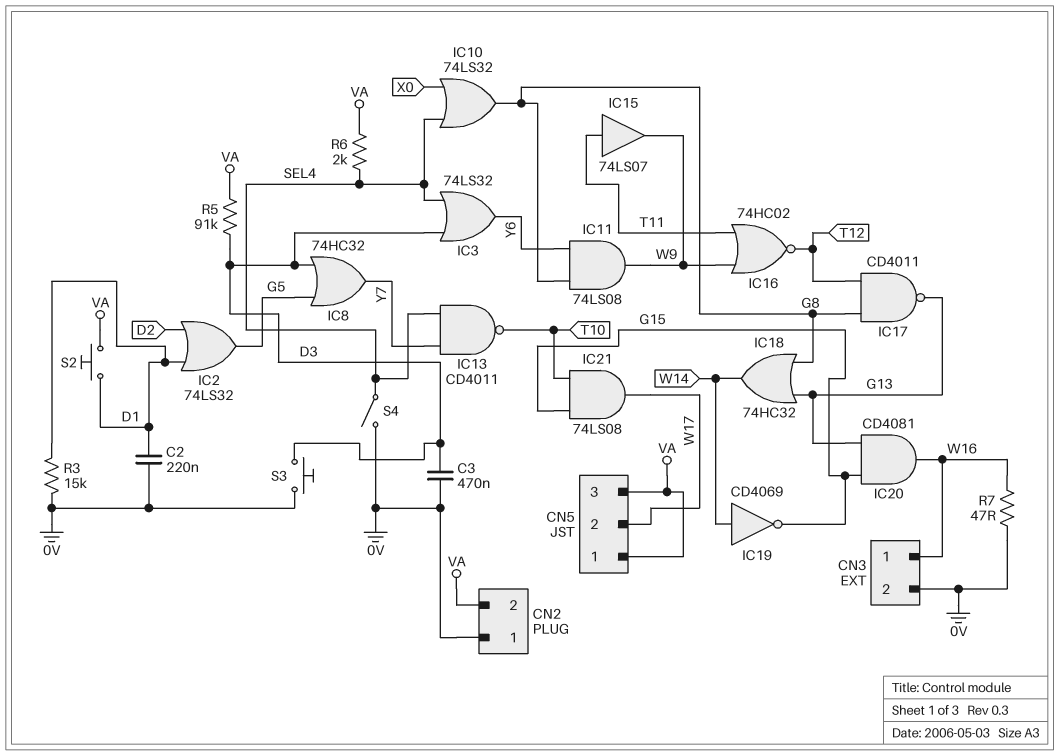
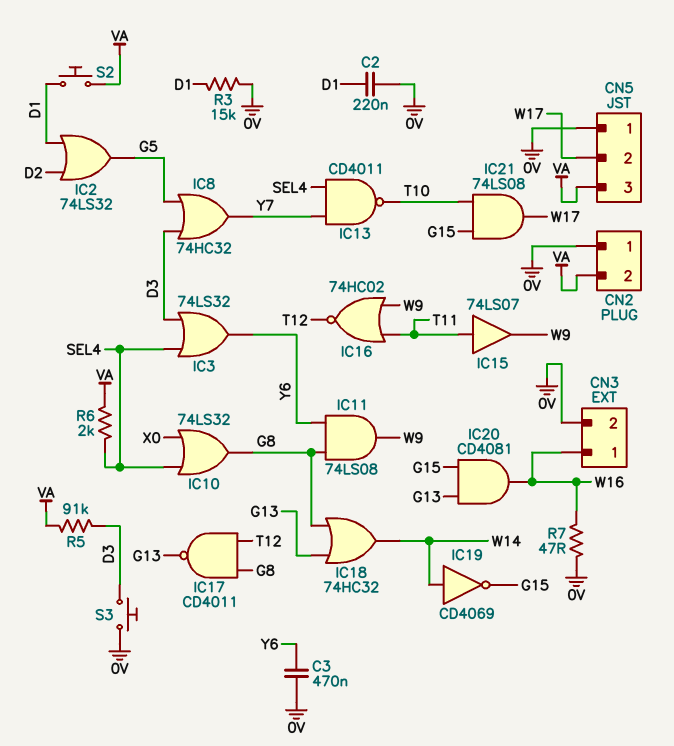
C3: 470nF (0V, D3) -> 470nF (0V, Y6)
CN5 pin 1: VA -> 0V
S4: switch (0V, SEL4) -> none

